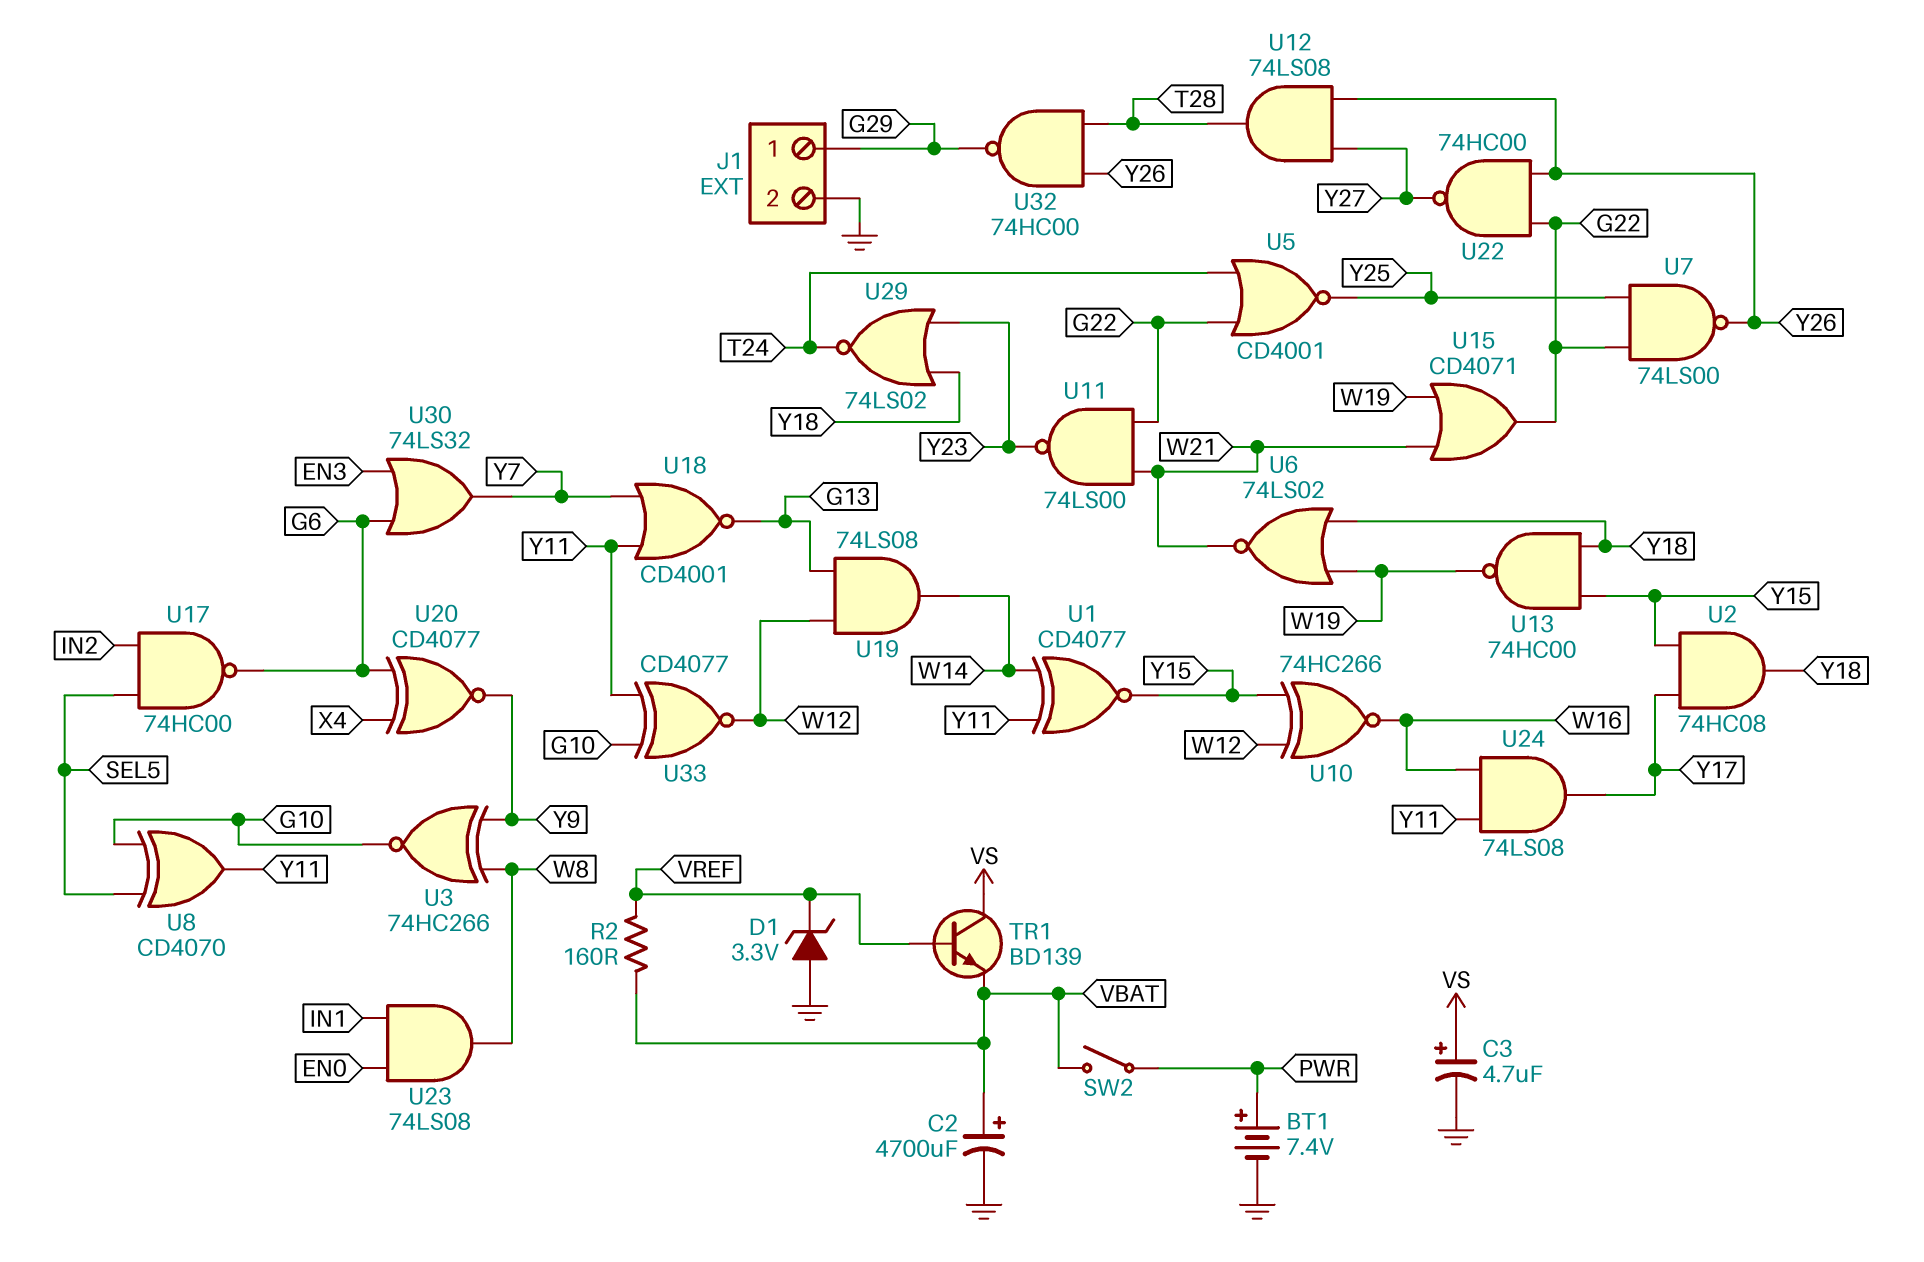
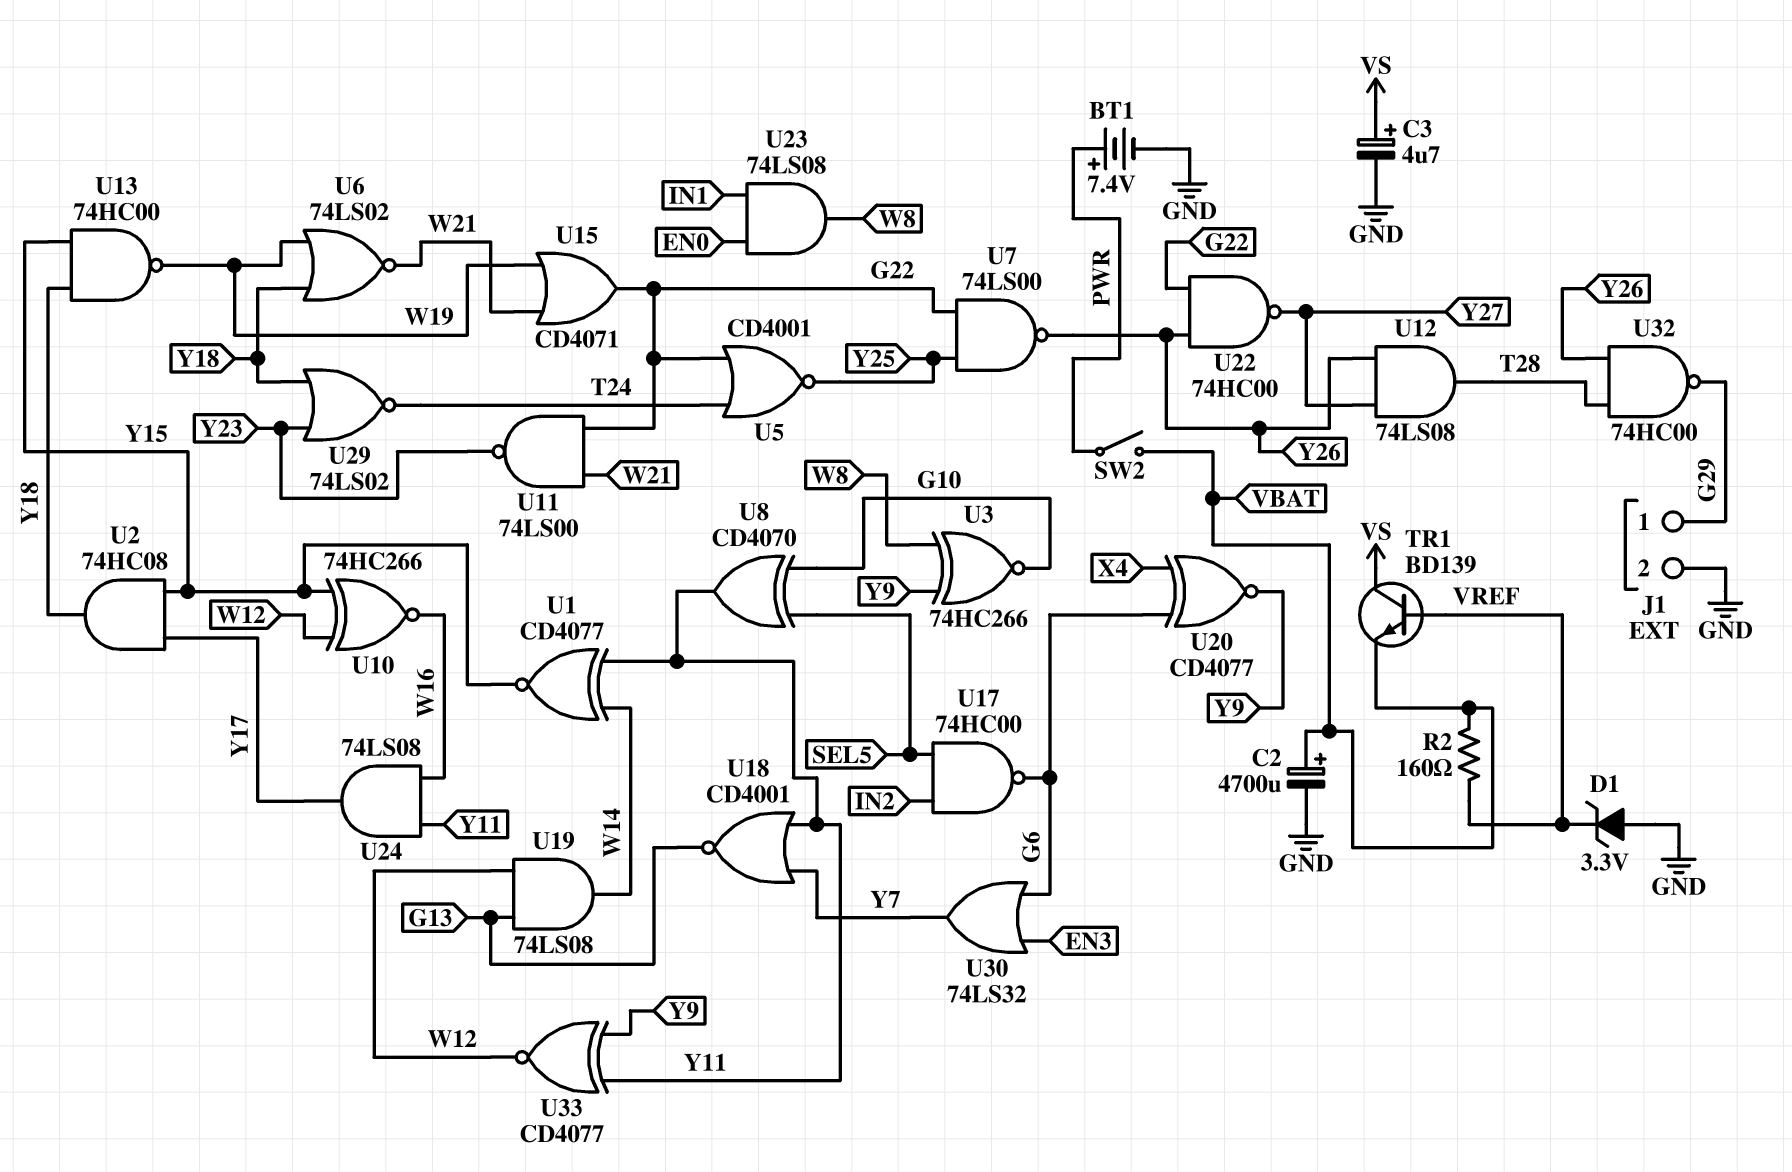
U33: XNOR CD4077 (in G10, in Y11, out W12) -> XNOR CD4077 (in Y9, in Y11, out W12)

